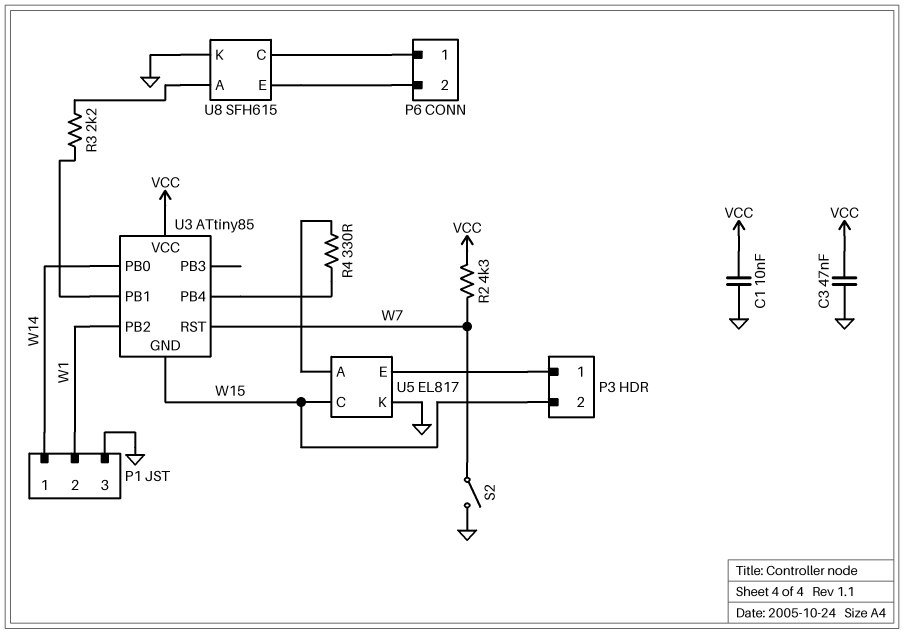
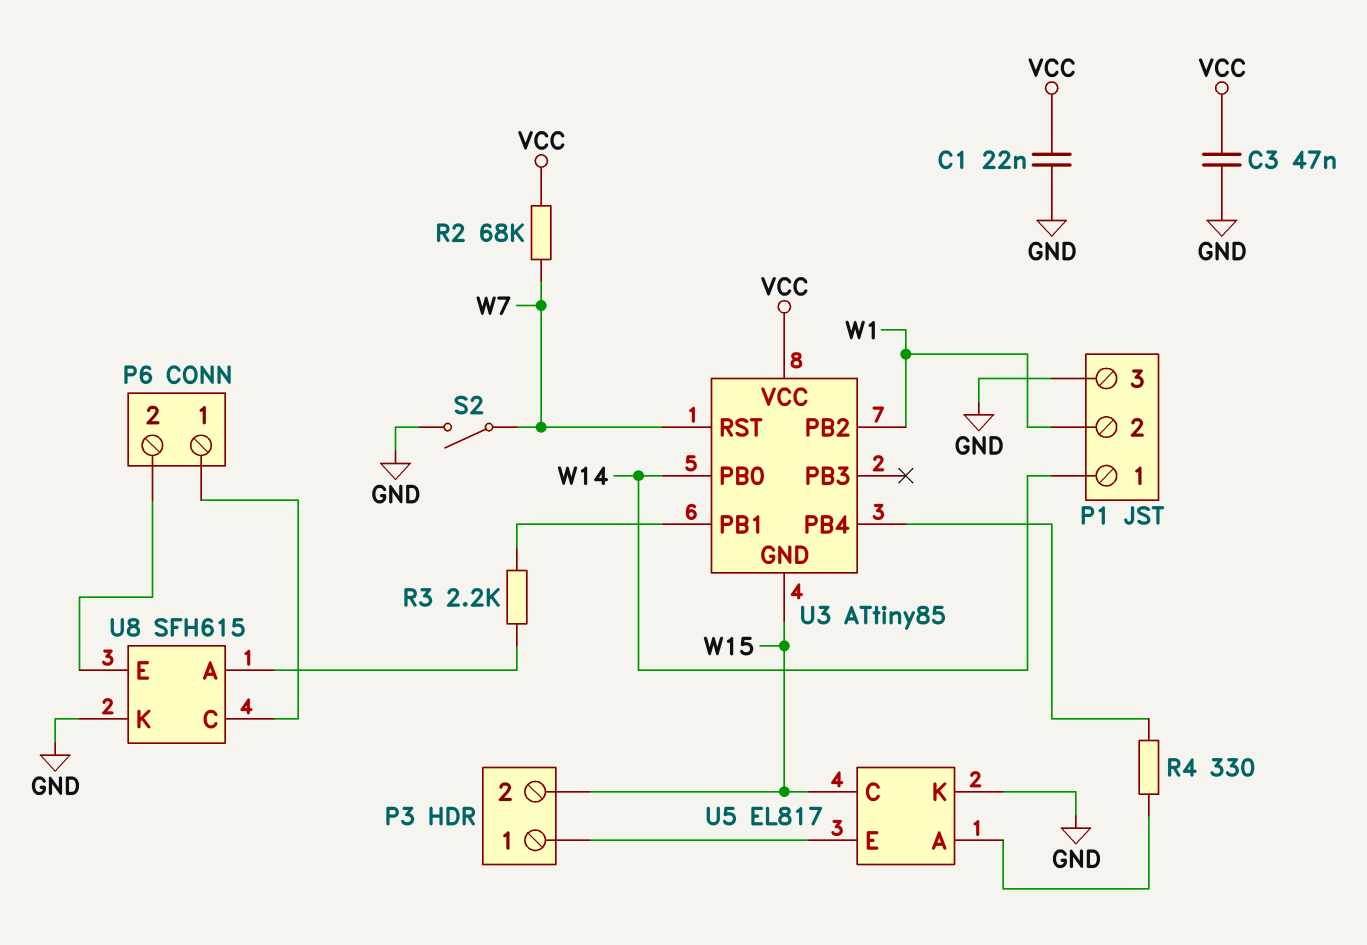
C1: 10nF (GND, VCC) -> 22nF (GND, VCC)
R2: 4.3k (VCC, W7) -> 68k (VCC, W7)

